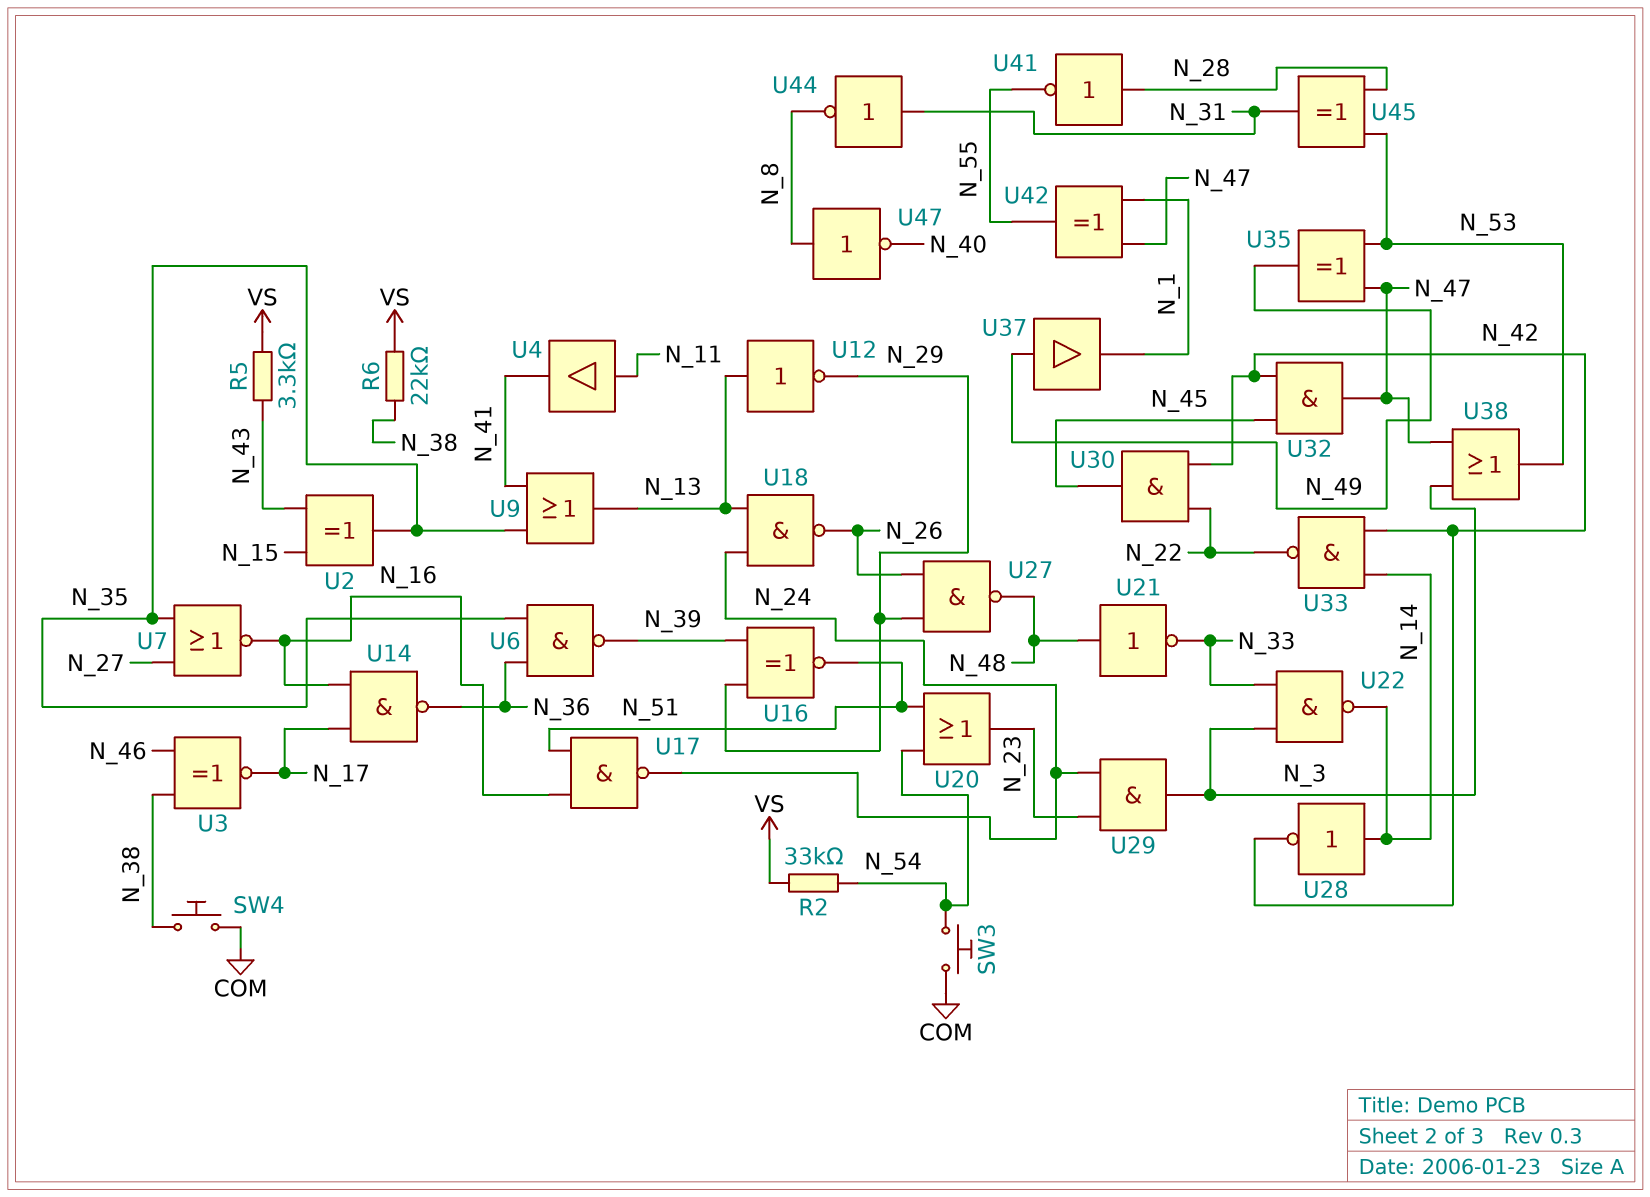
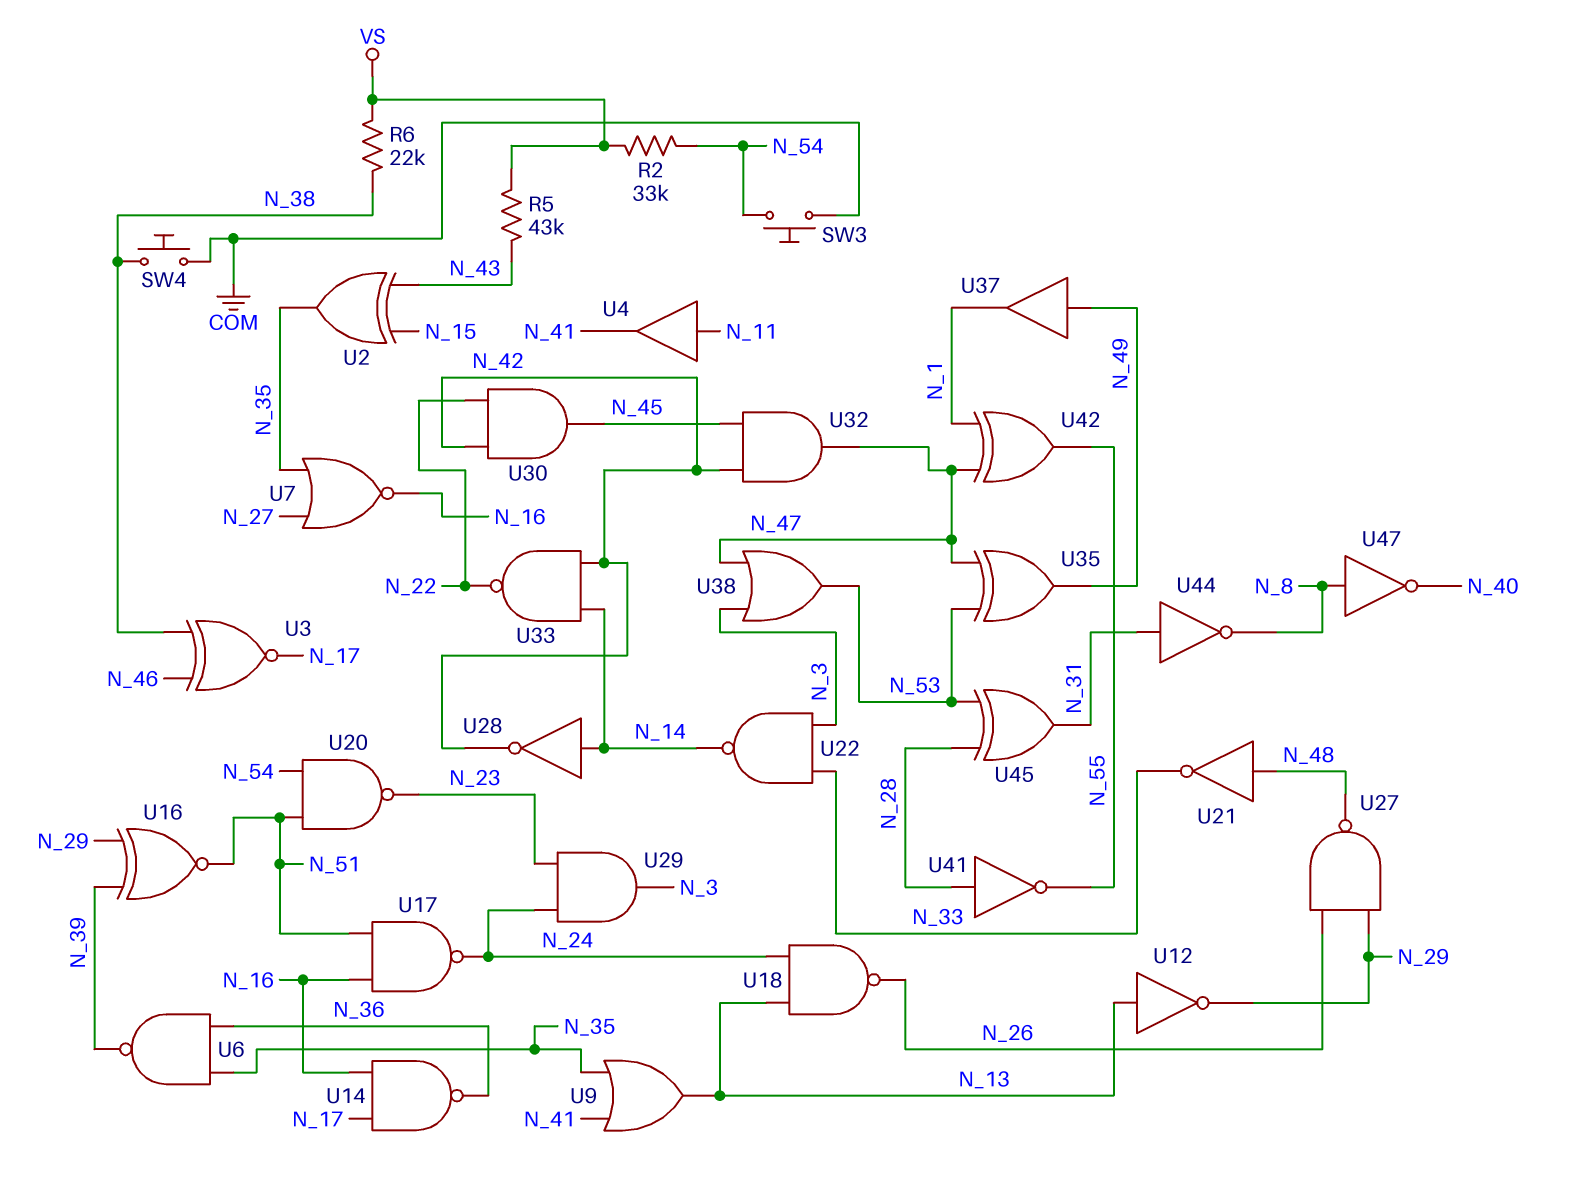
R5: 3.3k (N_43, VS) -> 43k (N_43, VS)
U20: OR (in N_51, in N_54, out N_23) -> NAND (in N_51, in N_54, out N_23)

